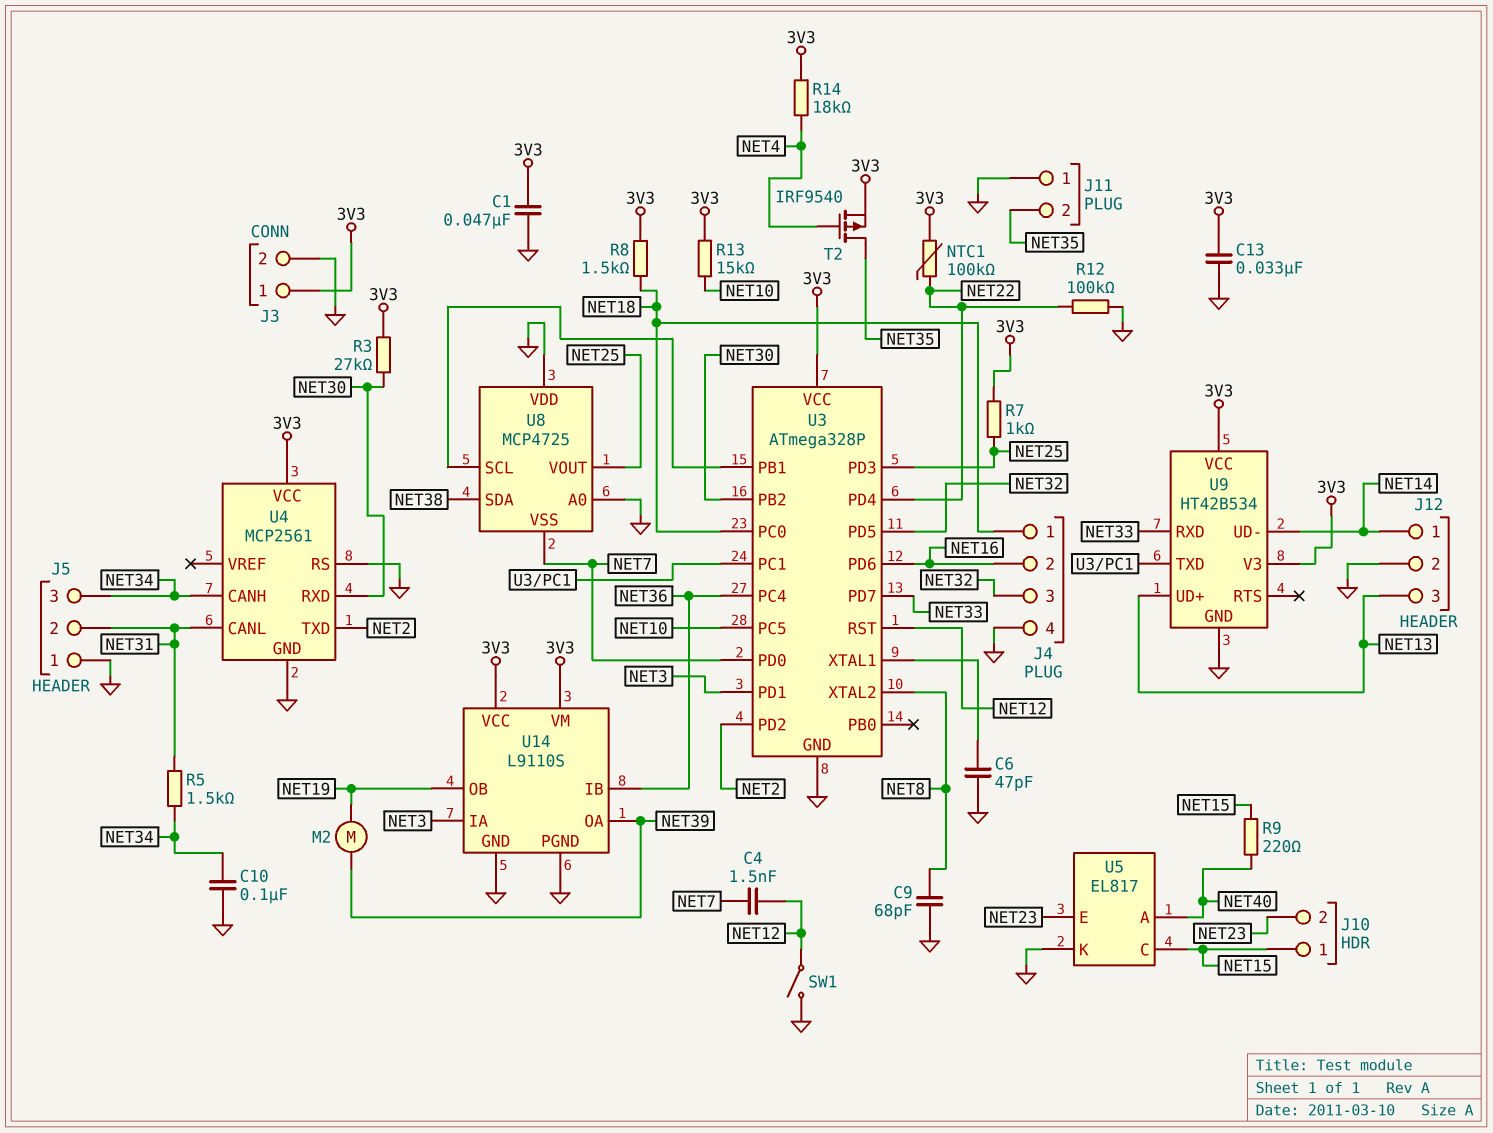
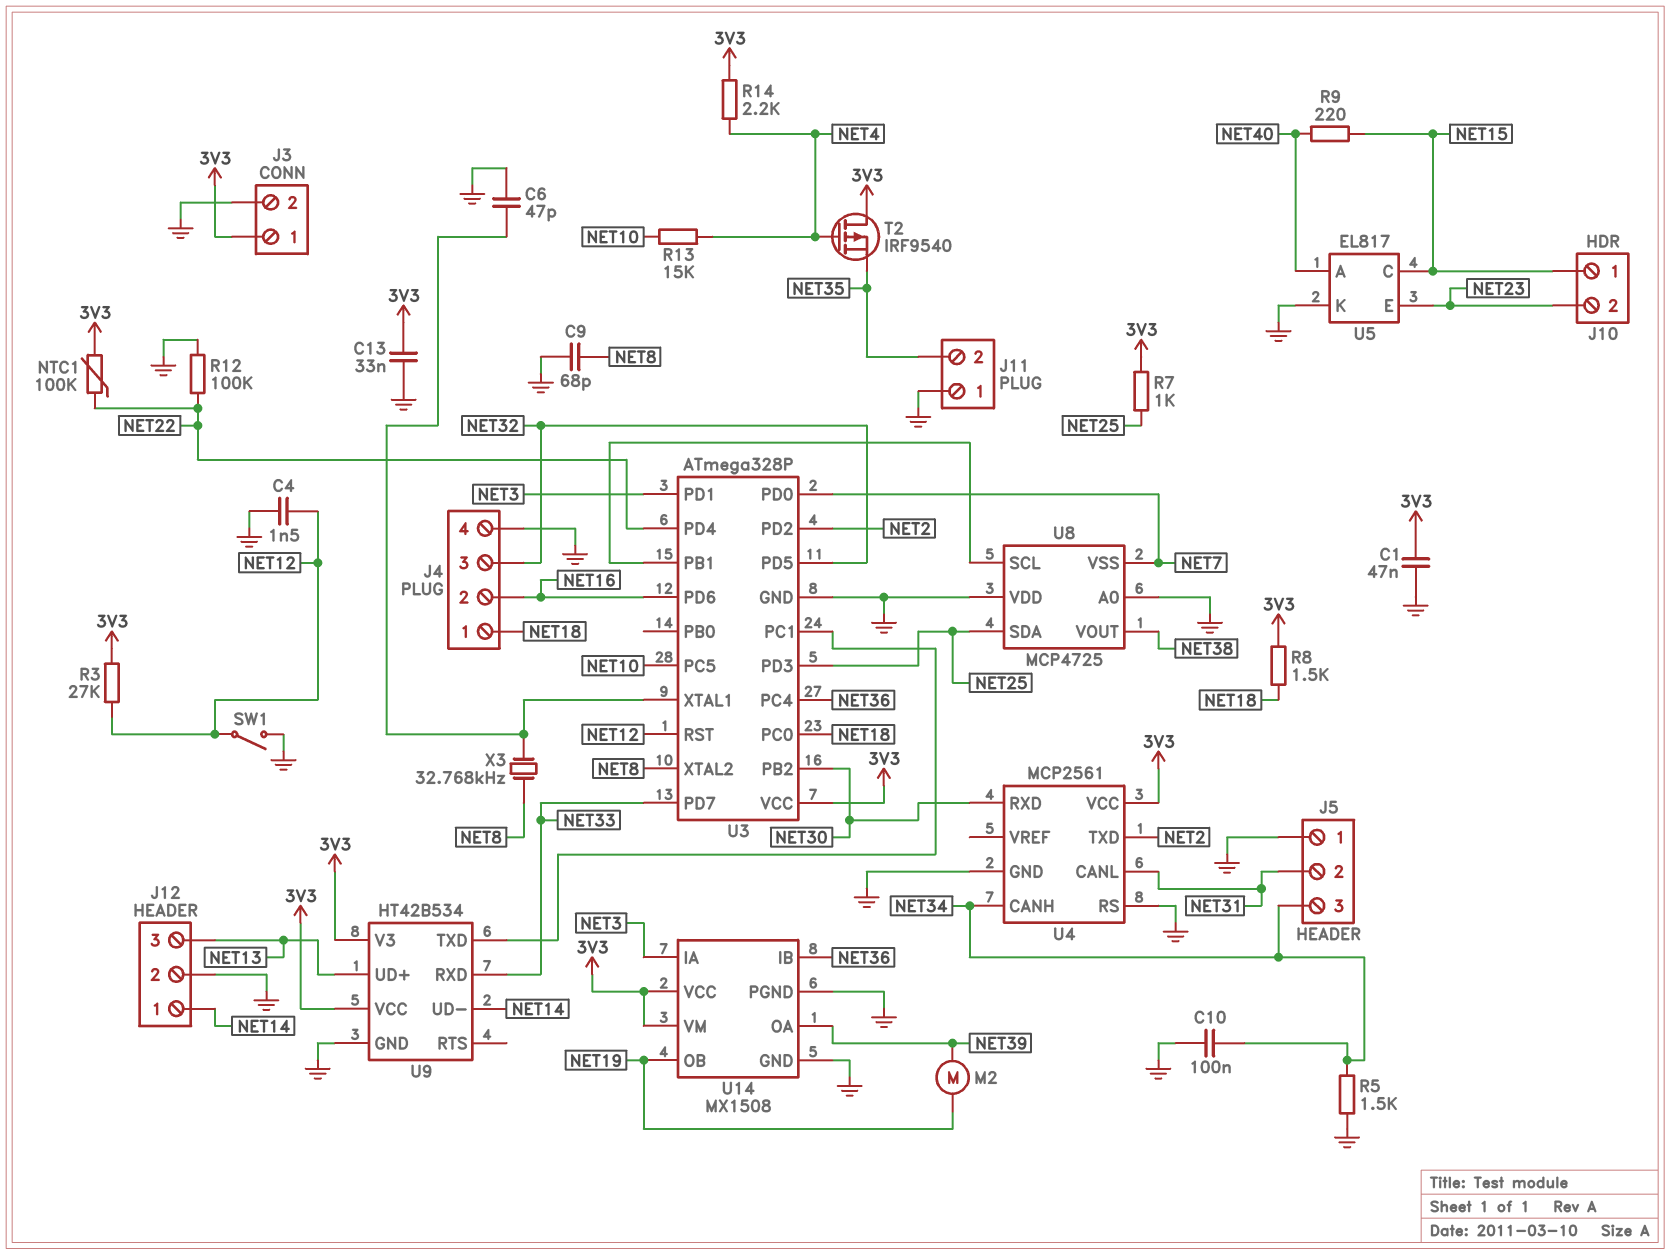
C4: 1.5nF (NET7, NET12) -> 1.5nF (GND, NET12)
R3: 27k (3V3, NET30) -> 27k (3V3, NET12)
R5: 1.5k (NET31, NET34) -> 1.5k (GND, NET34)
R13: 15k (3V3, NET10) -> 15k (NET4, NET10)
R14: 18k (3V3, NET4) -> 2.2k (3V3, NET4)
T2: PMOS IRF9540 (G NET4, D NET35, S 3V3) -> PMOS IRF9540 (G NET4, D 3V3, S NET35)
U8 pin SDA: NET38 -> NET25
U8 pin VOUT: NET25 -> NET38
U14: L9110S -> MX1508
X3: none -> 32.768kHz (NET8, U3/XTAL1)

